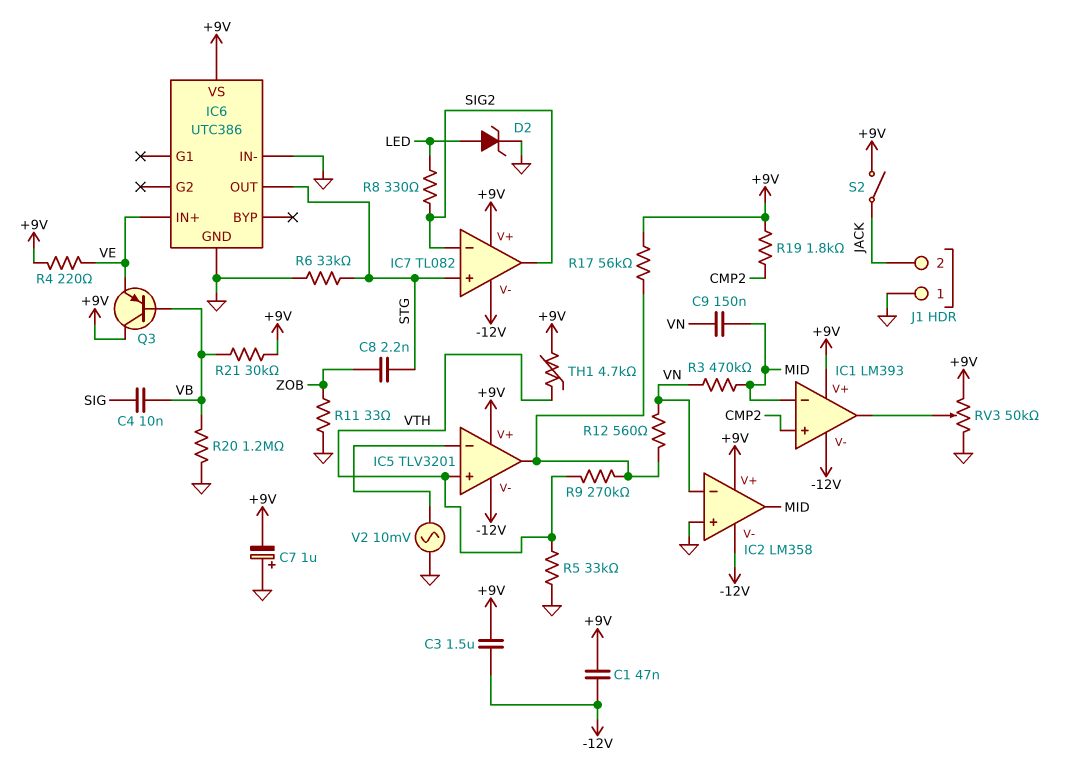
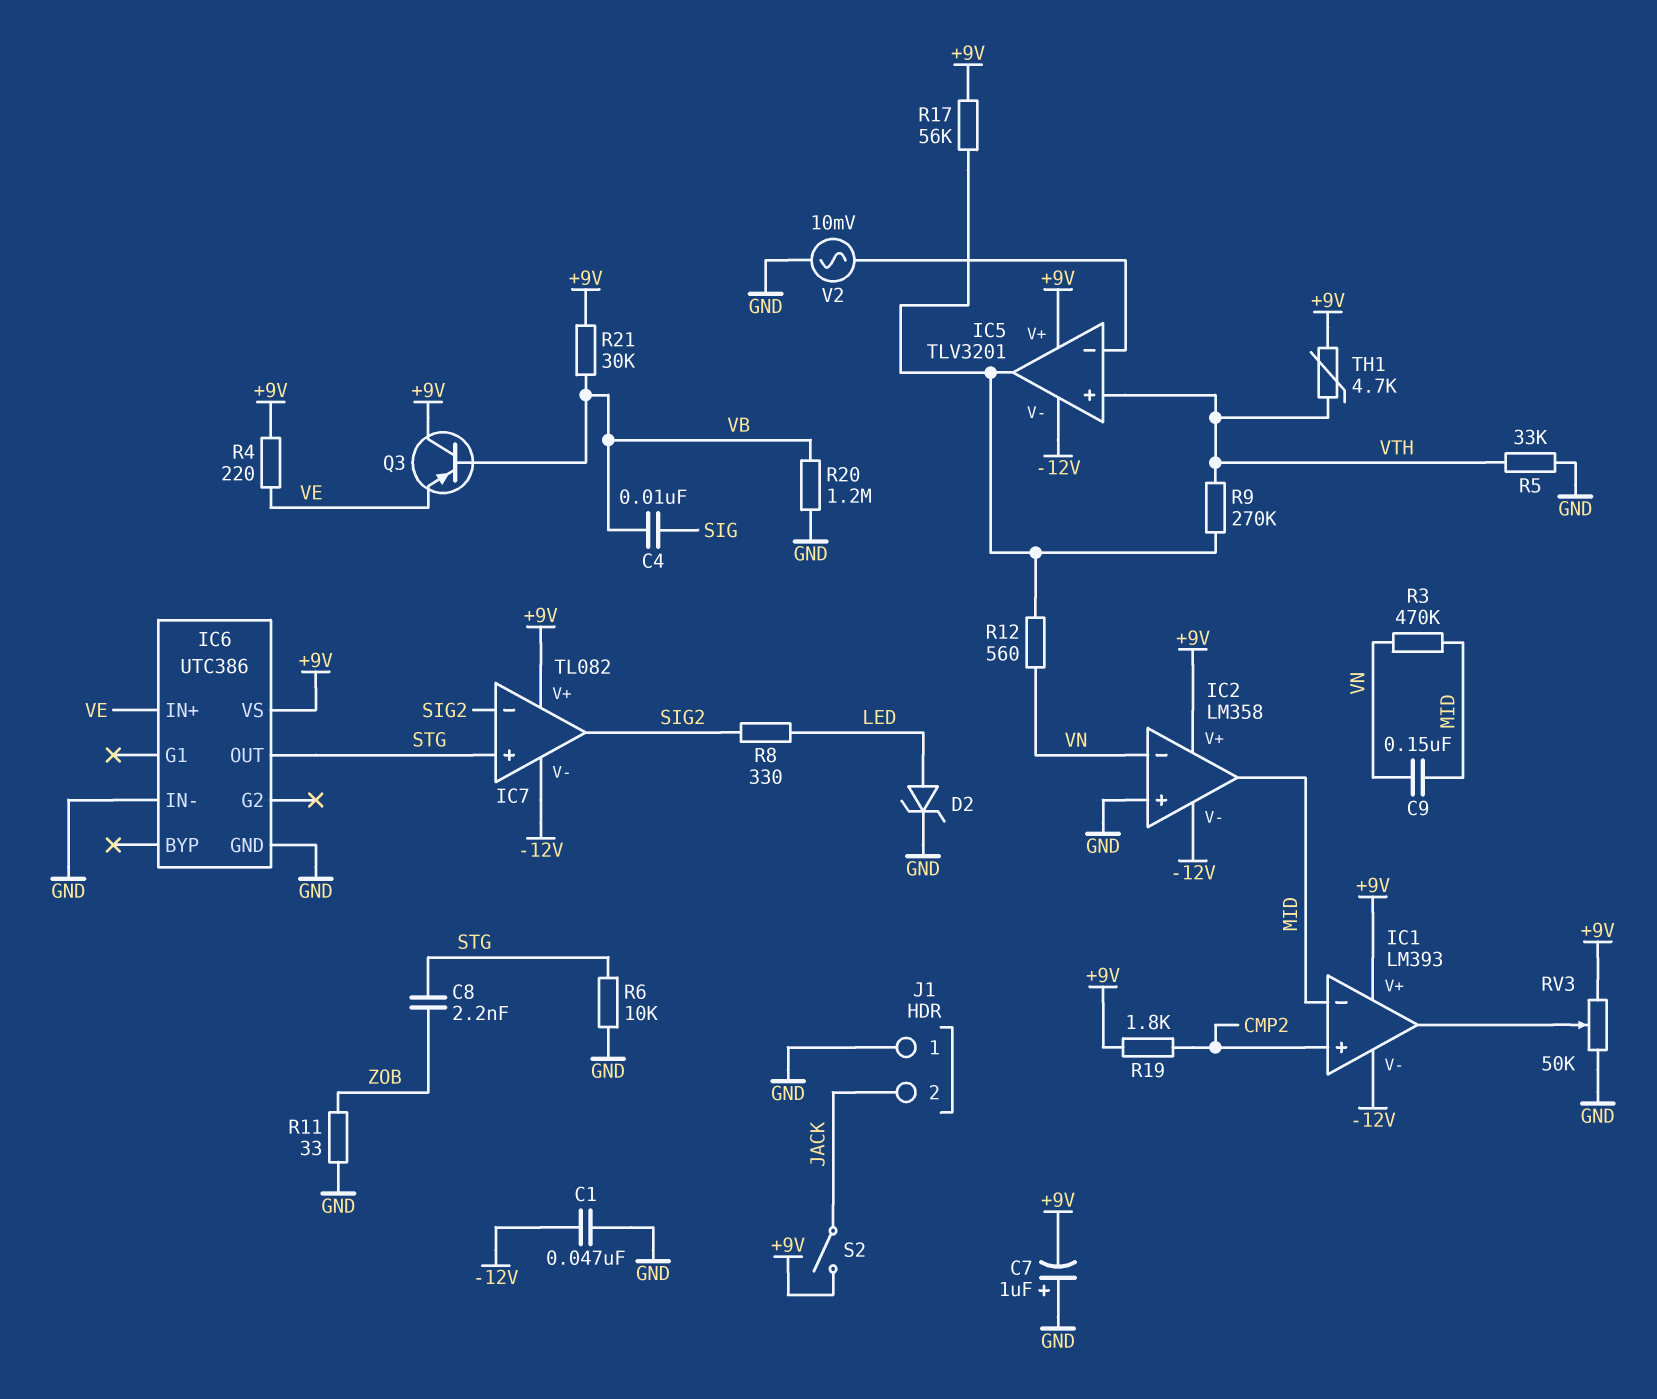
C1: 47nF (+9V, -12V) -> 47nF (-12V, GND)
C3: 1.5uF (+9V, -12V) -> none
R6: 33k (GND, STG) -> 10k (GND, STG)

